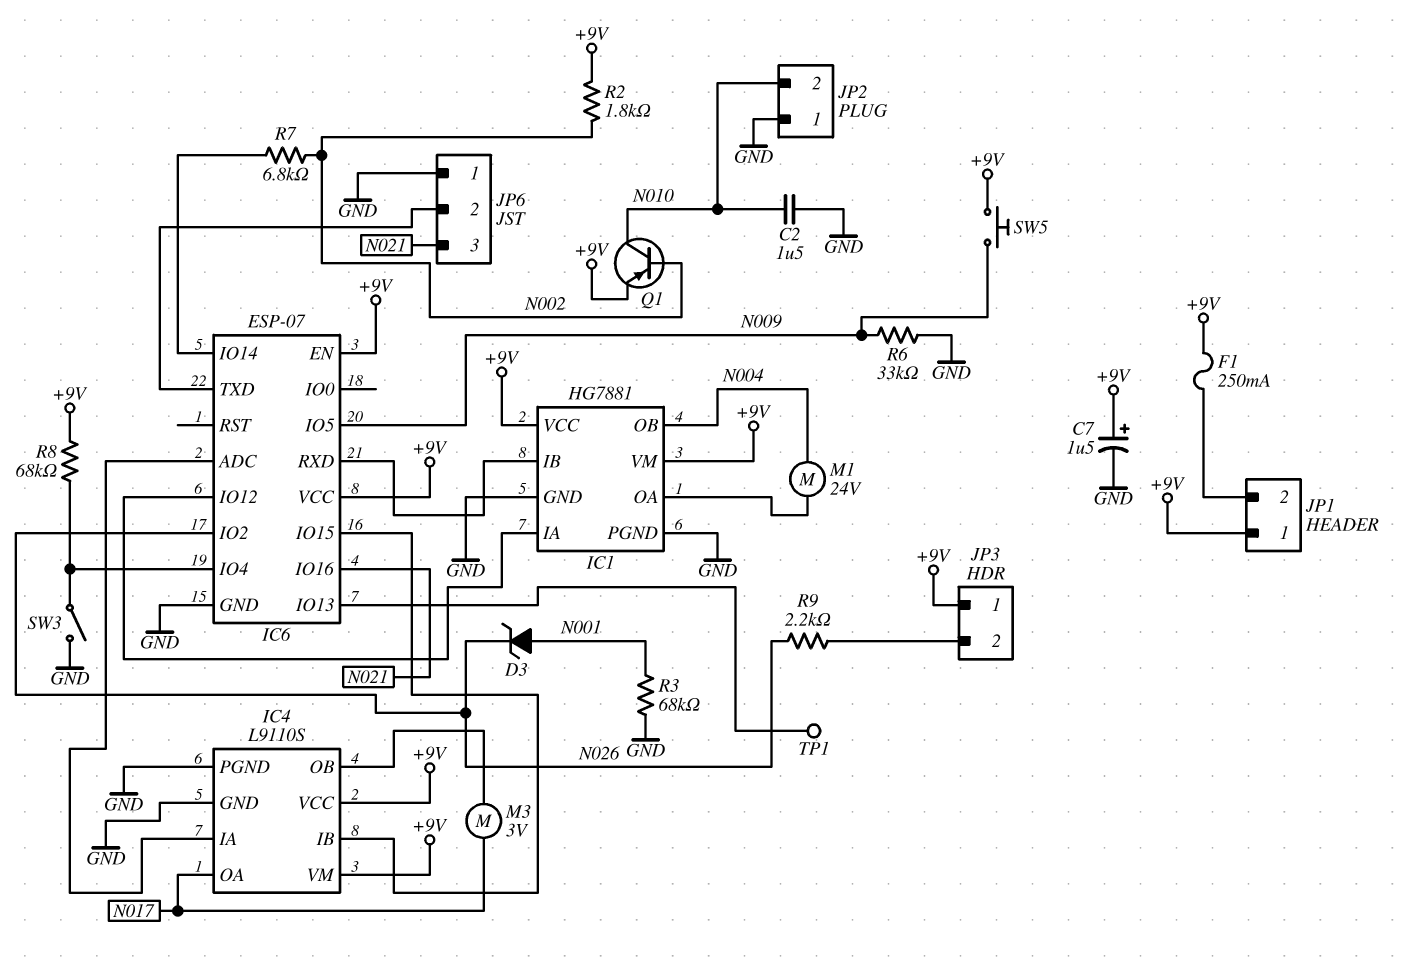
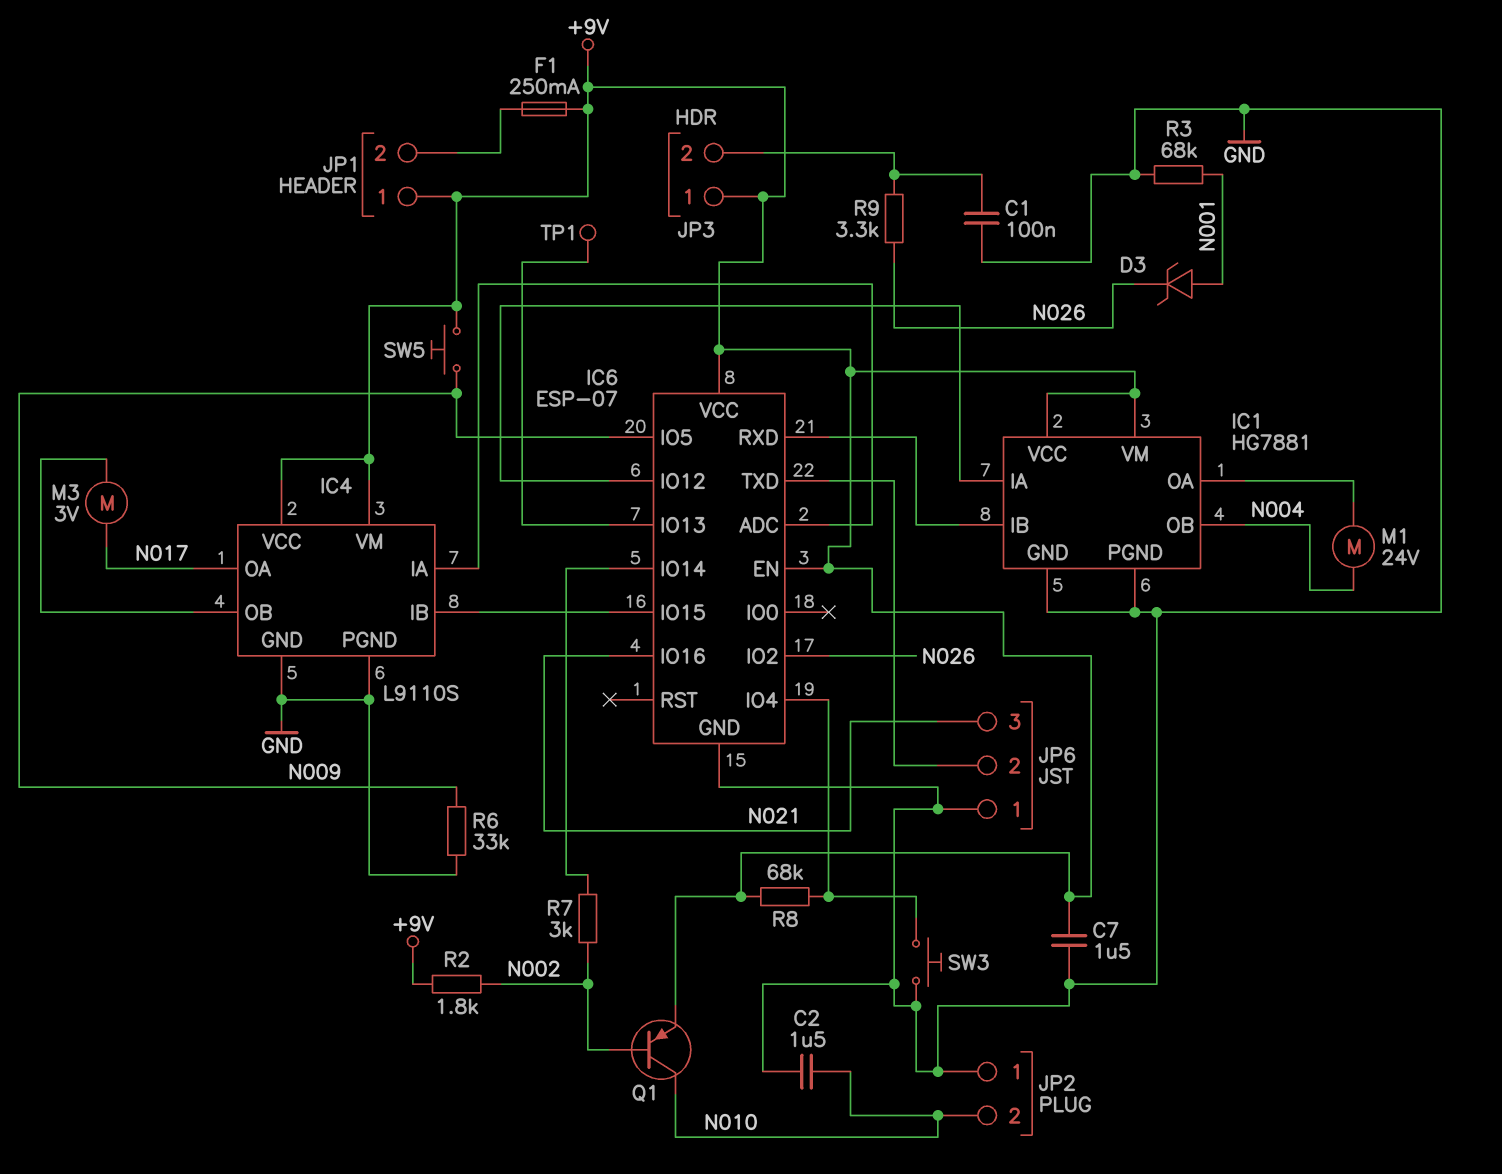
C1: none -> 100nF (GND, JP3/2)
C7: 1.5uF (plus +9V, minus GND) -> 1.5uF (+9V, GND)
R7: 6.8k (IC6/IO14, N002) -> 3k (IC6/IO14, N002)
R9: 2.2k (JP3/2, N026) -> 3.3k (JP3/2, N026)
SW3: switch (GND, IC6/IO4) -> button (GND, IC6/IO4)

